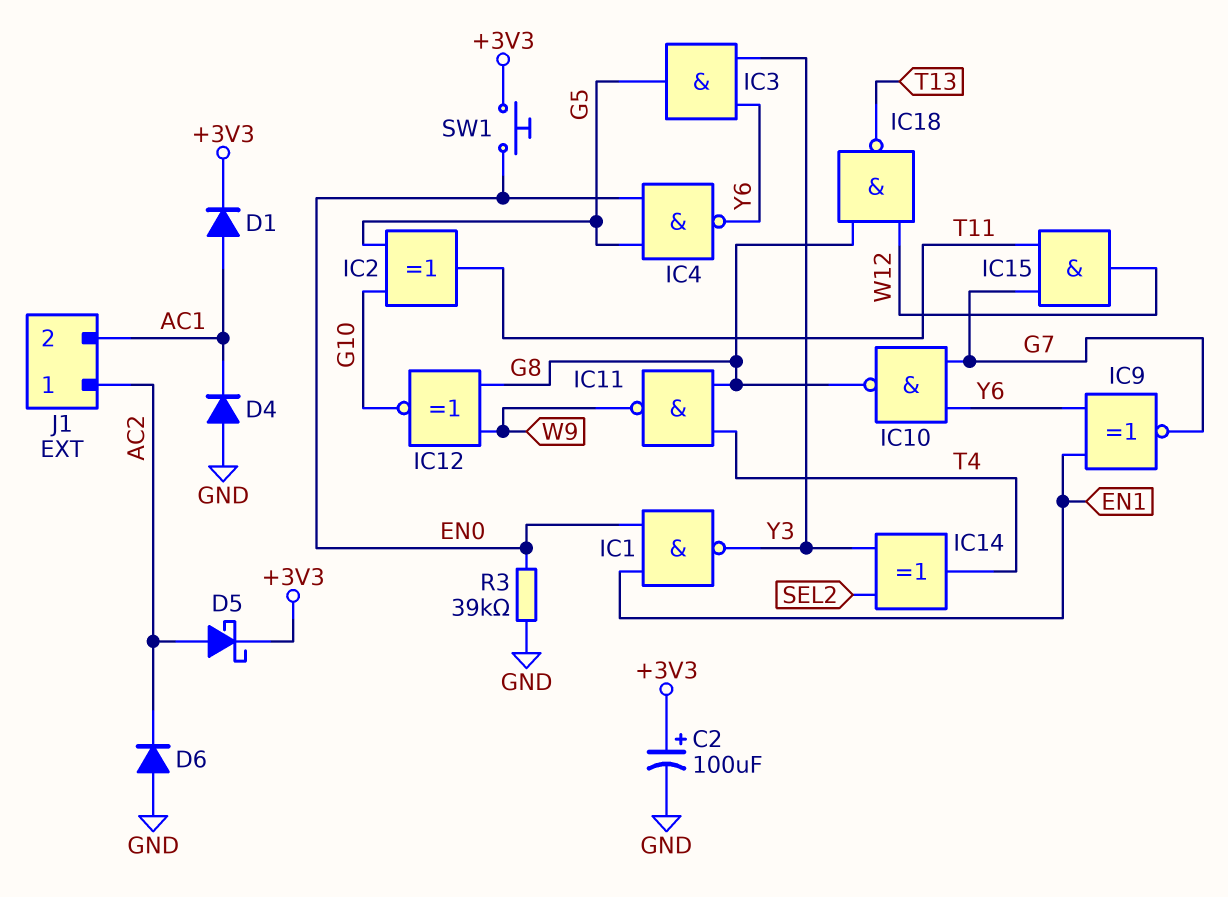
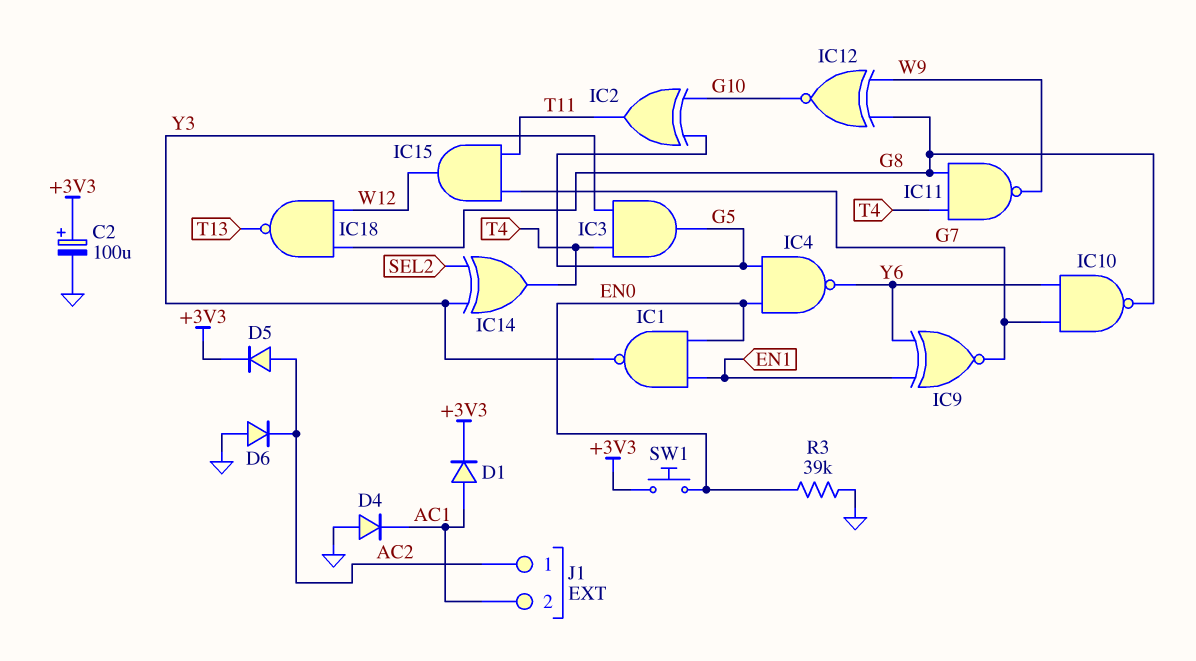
D5: schottky (A AC2, K +3V3) -> diode (A AC2, K +3V3)
IC3: AND (in Y3, in Y6, out G5) -> AND (in T4, in Y3, out G5)

